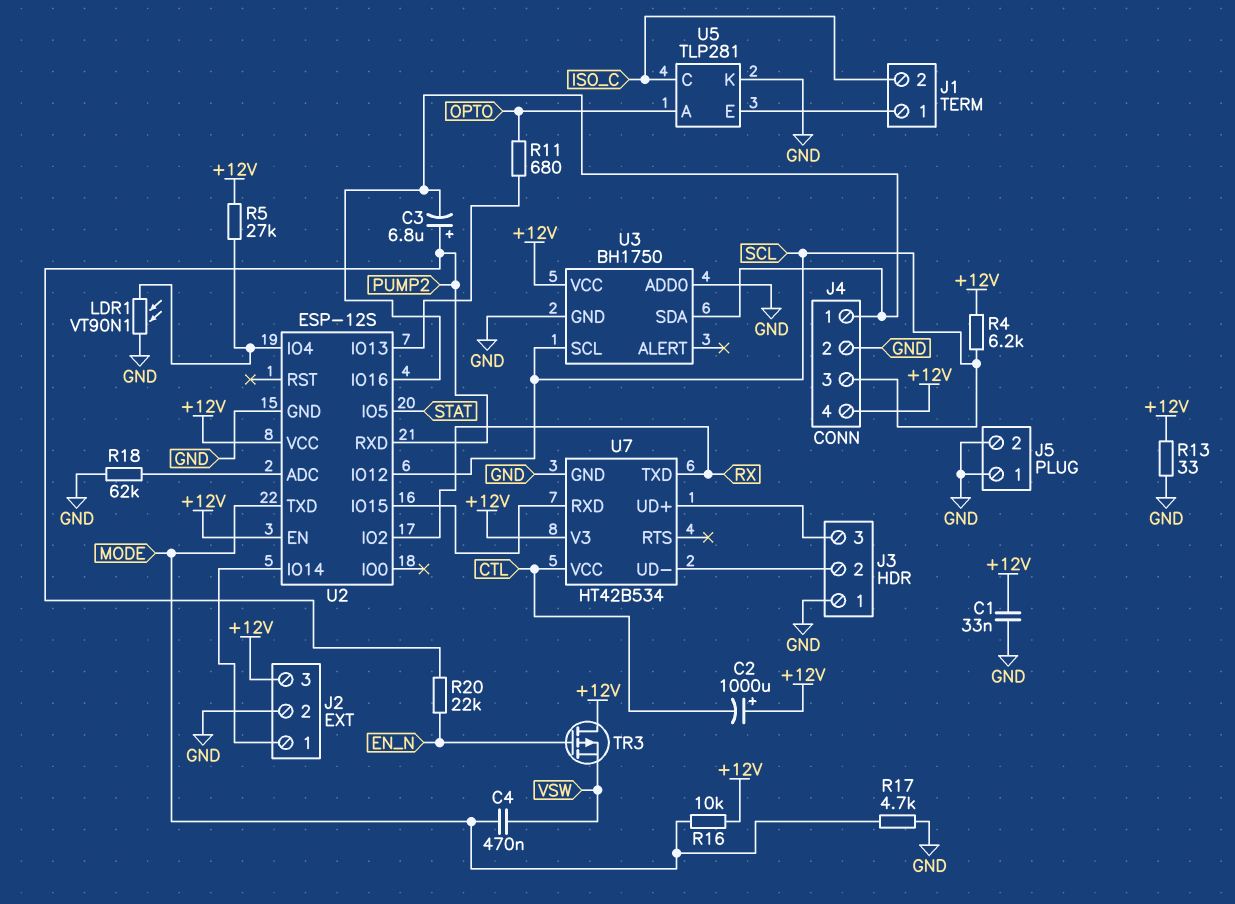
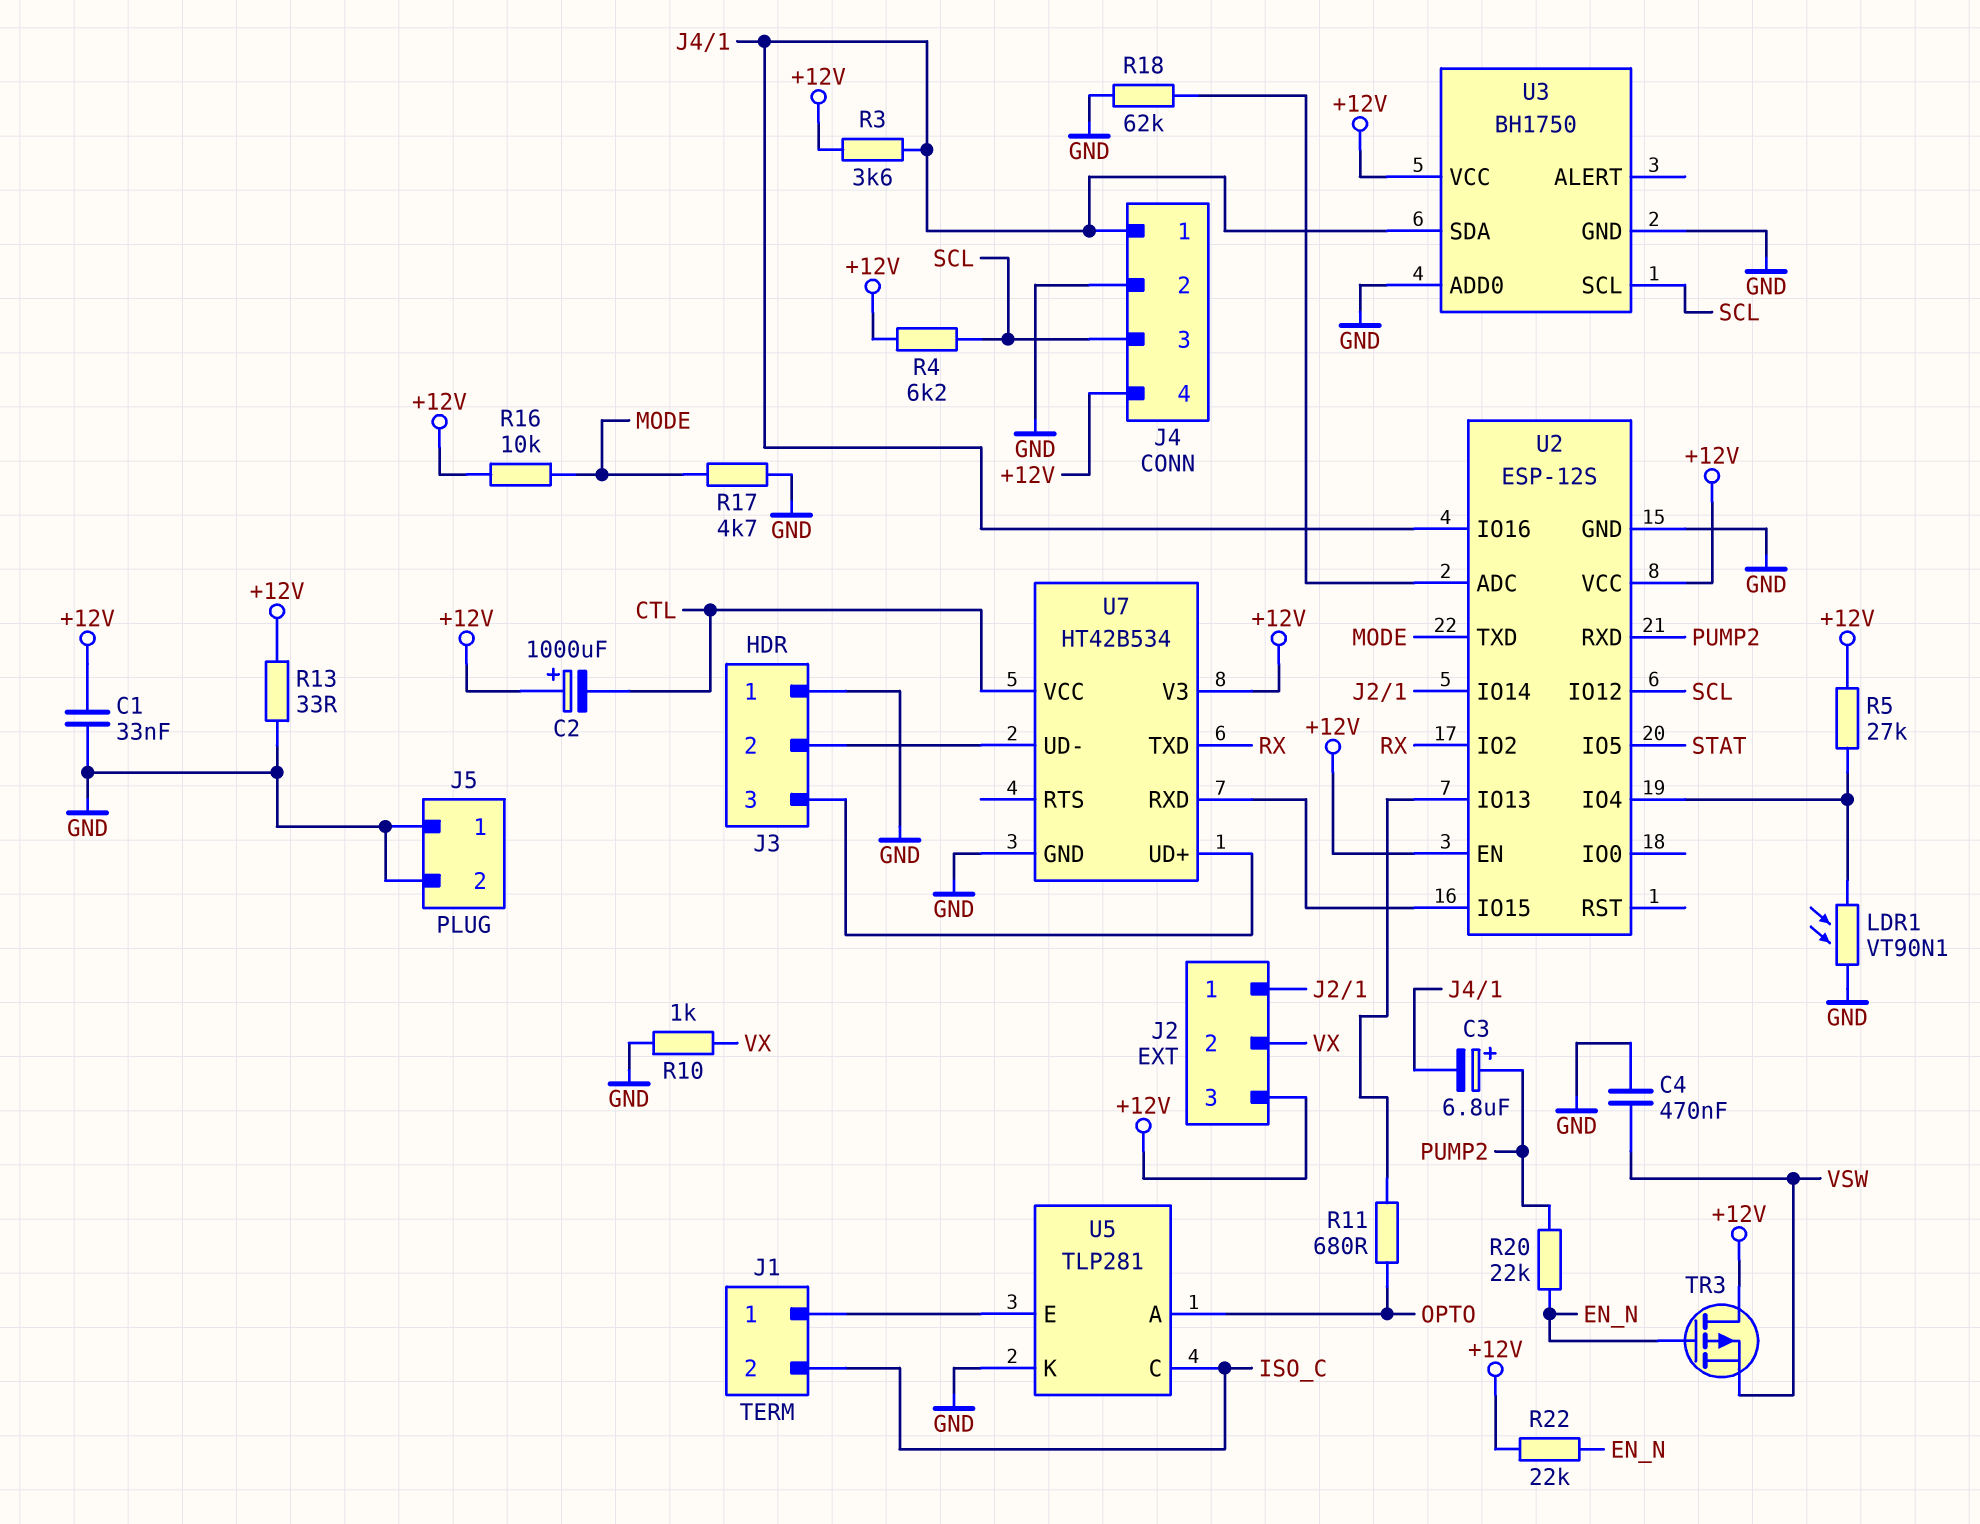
C4: 470nF (MODE, VSW) -> 470nF (GND, VSW)
J2 pin 2: GND -> VX
R3: none -> 3.6k (+12V, J4/1)
R10: none -> 1k (GND, VX)
R22: none -> 22k (+12V, EN_N)

